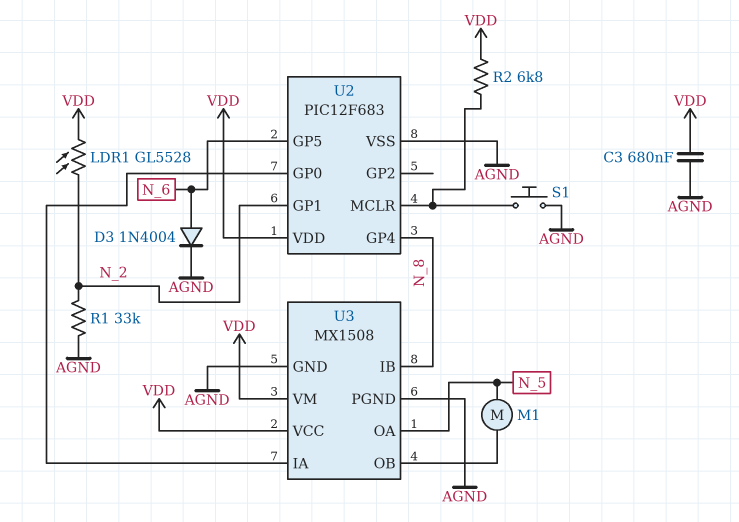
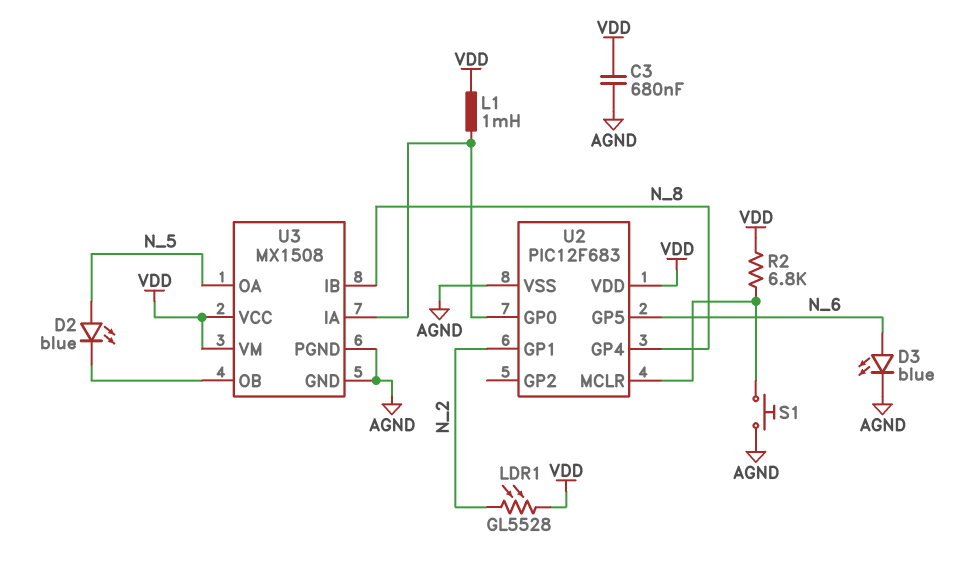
D2: none -> LED blue (A N_5, K U3/OB)
D3: diode 1N4004 (A N_6, K AGND) -> LED blue (A N_6, K AGND)
L1: none -> 1mH (U2/GP0, VDD)
M1: motor (N_5, U3/OB) -> none
R1: 33k (AGND, N_2) -> none

